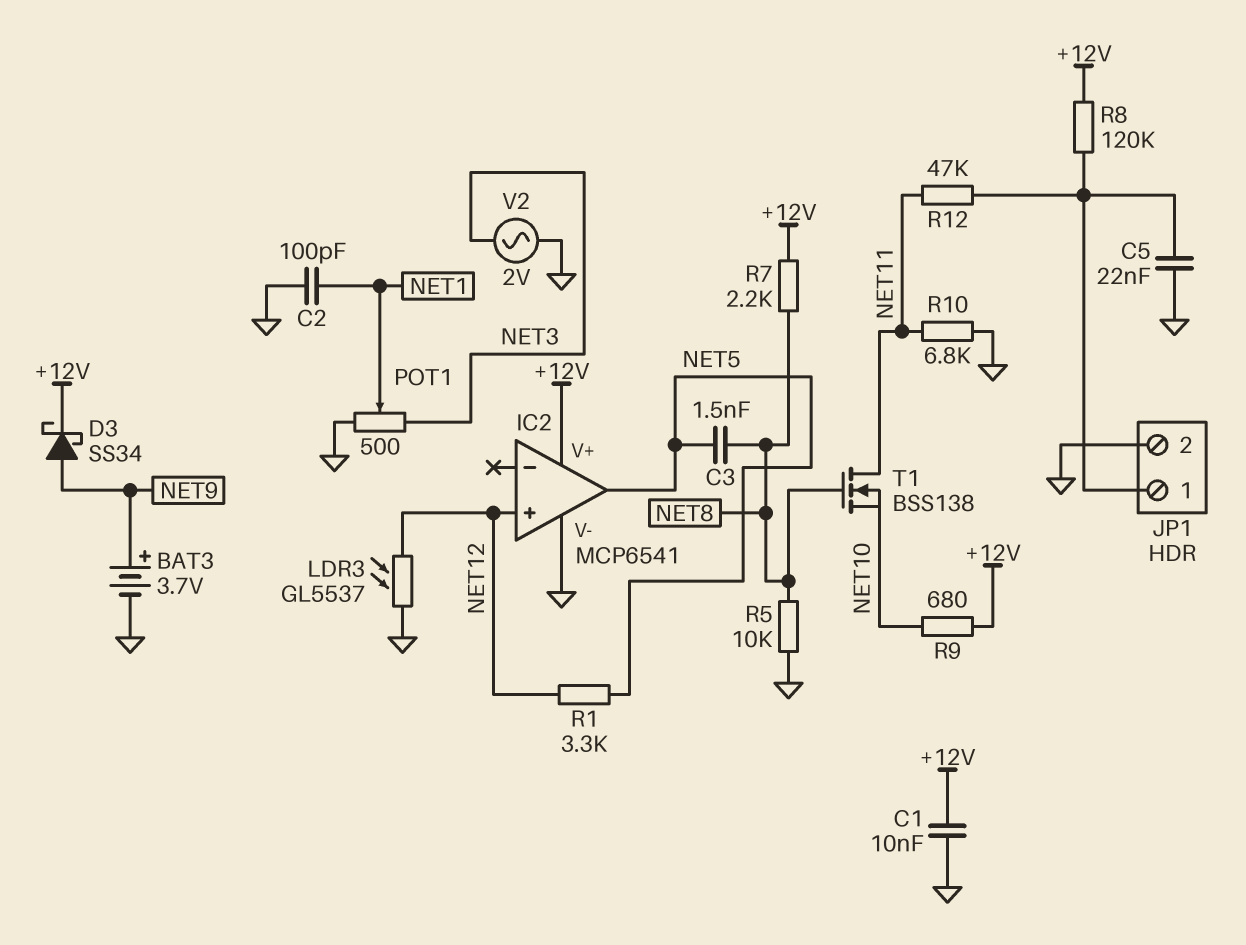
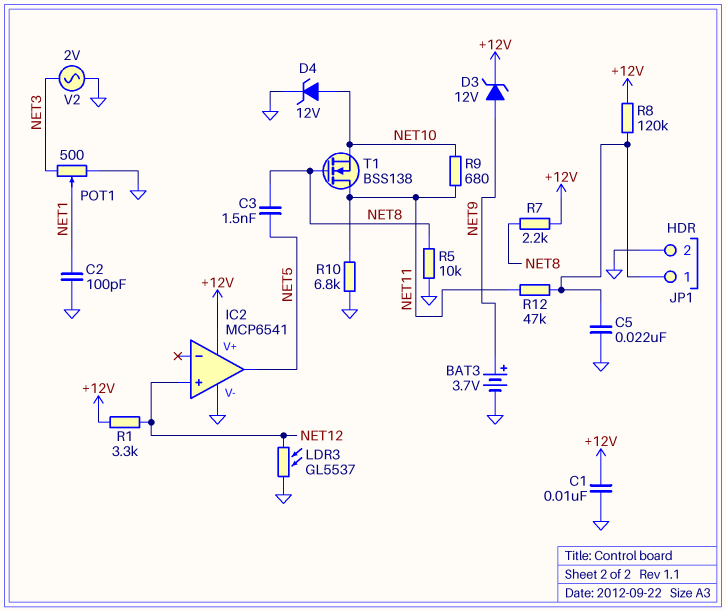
D3: schottky SS34 (A NET9, K +12V) -> zener 12V (A NET9, K +12V)
D4: none -> zener 12V (A NET10, K GND)
R1: 3.3k (NET5, NET12) -> 3.3k (+12V, NET12)
R9: 680 (+12V, NET10) -> 680 (NET10, NET11)

